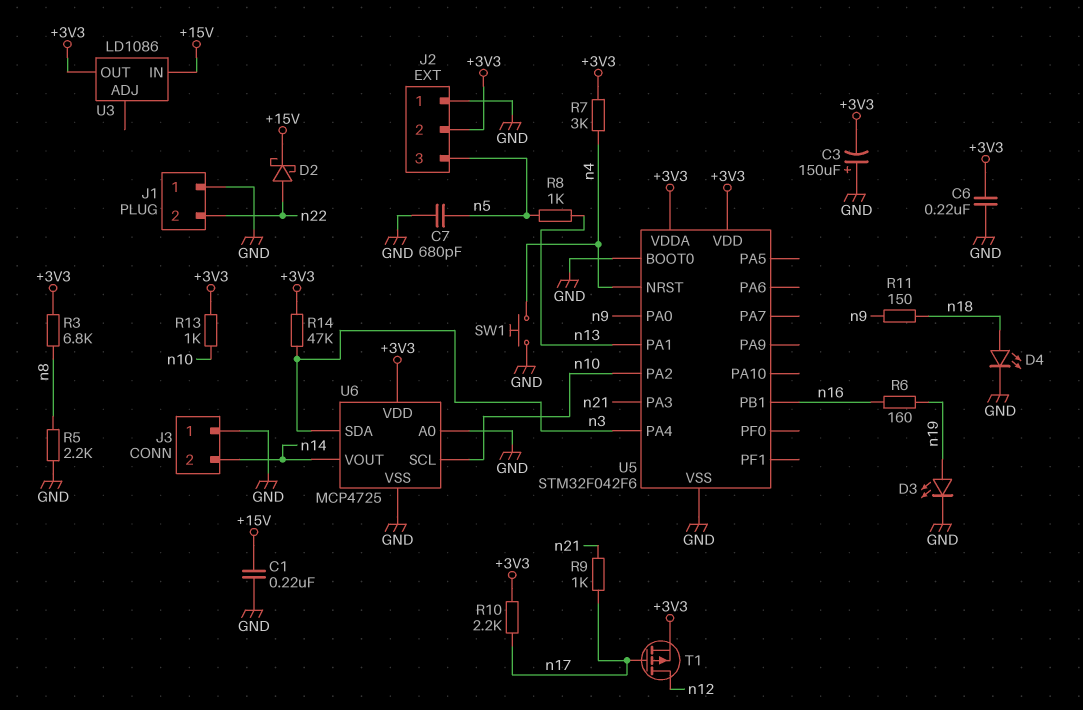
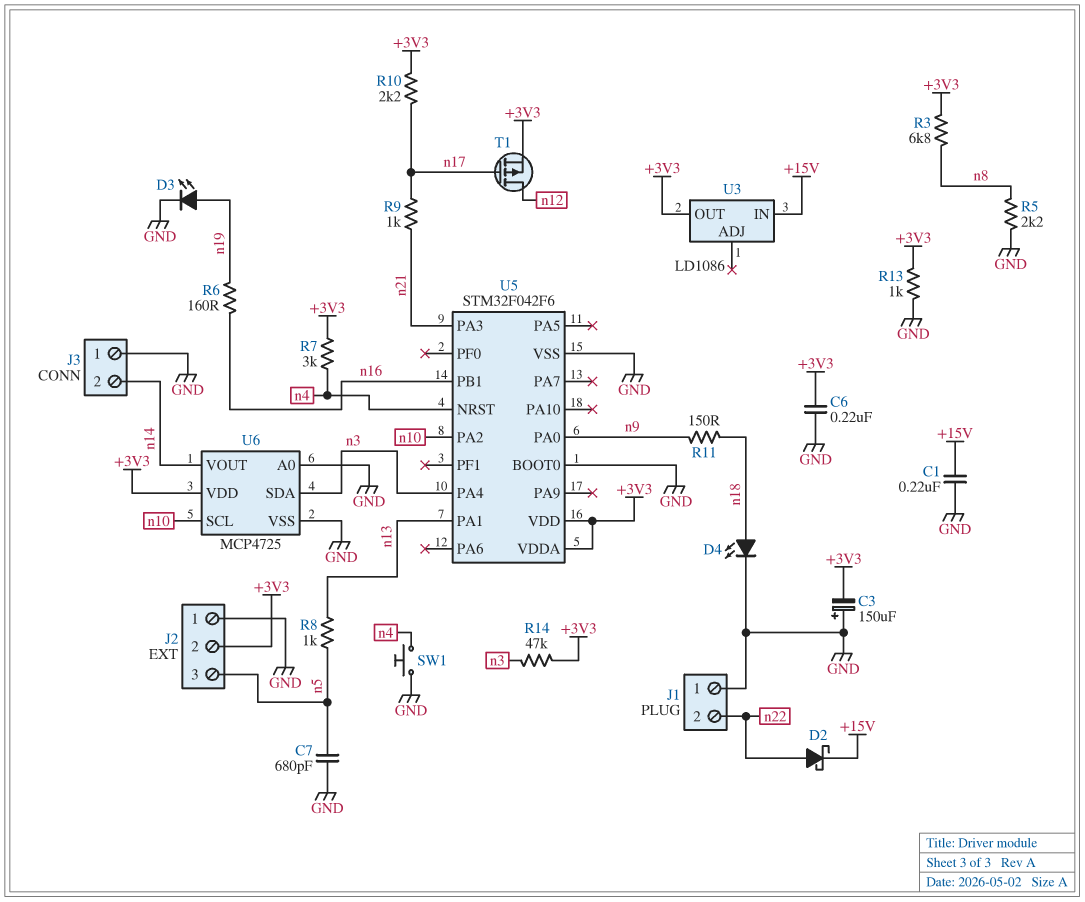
R13: 1k (+3V3, n10) -> 1k (+3V3, GND)

